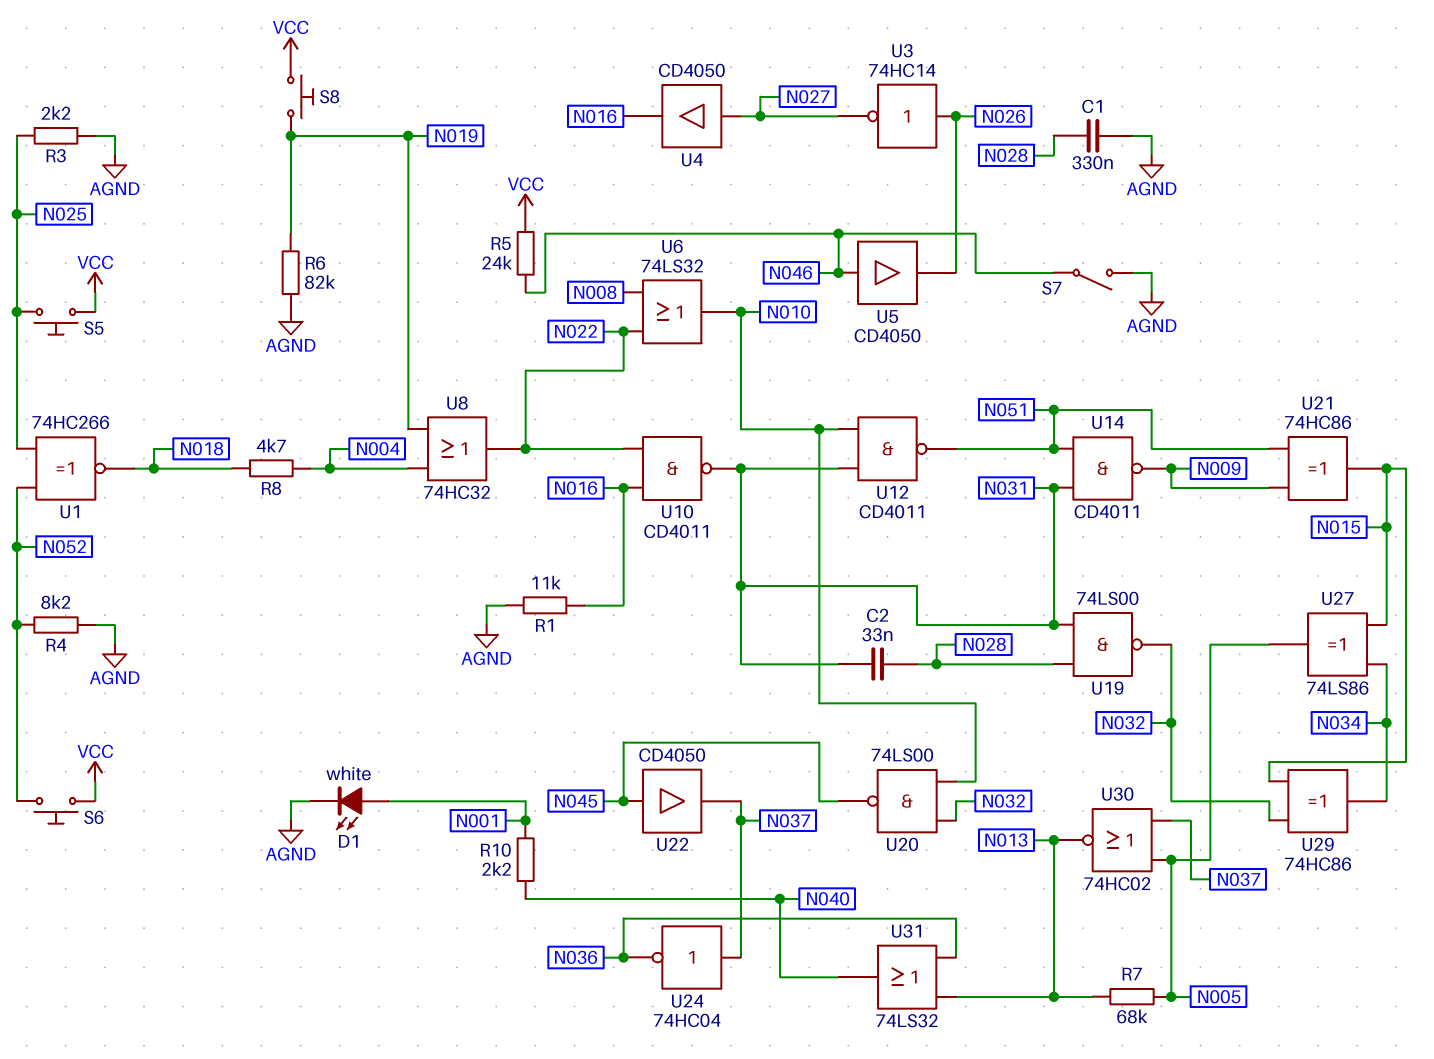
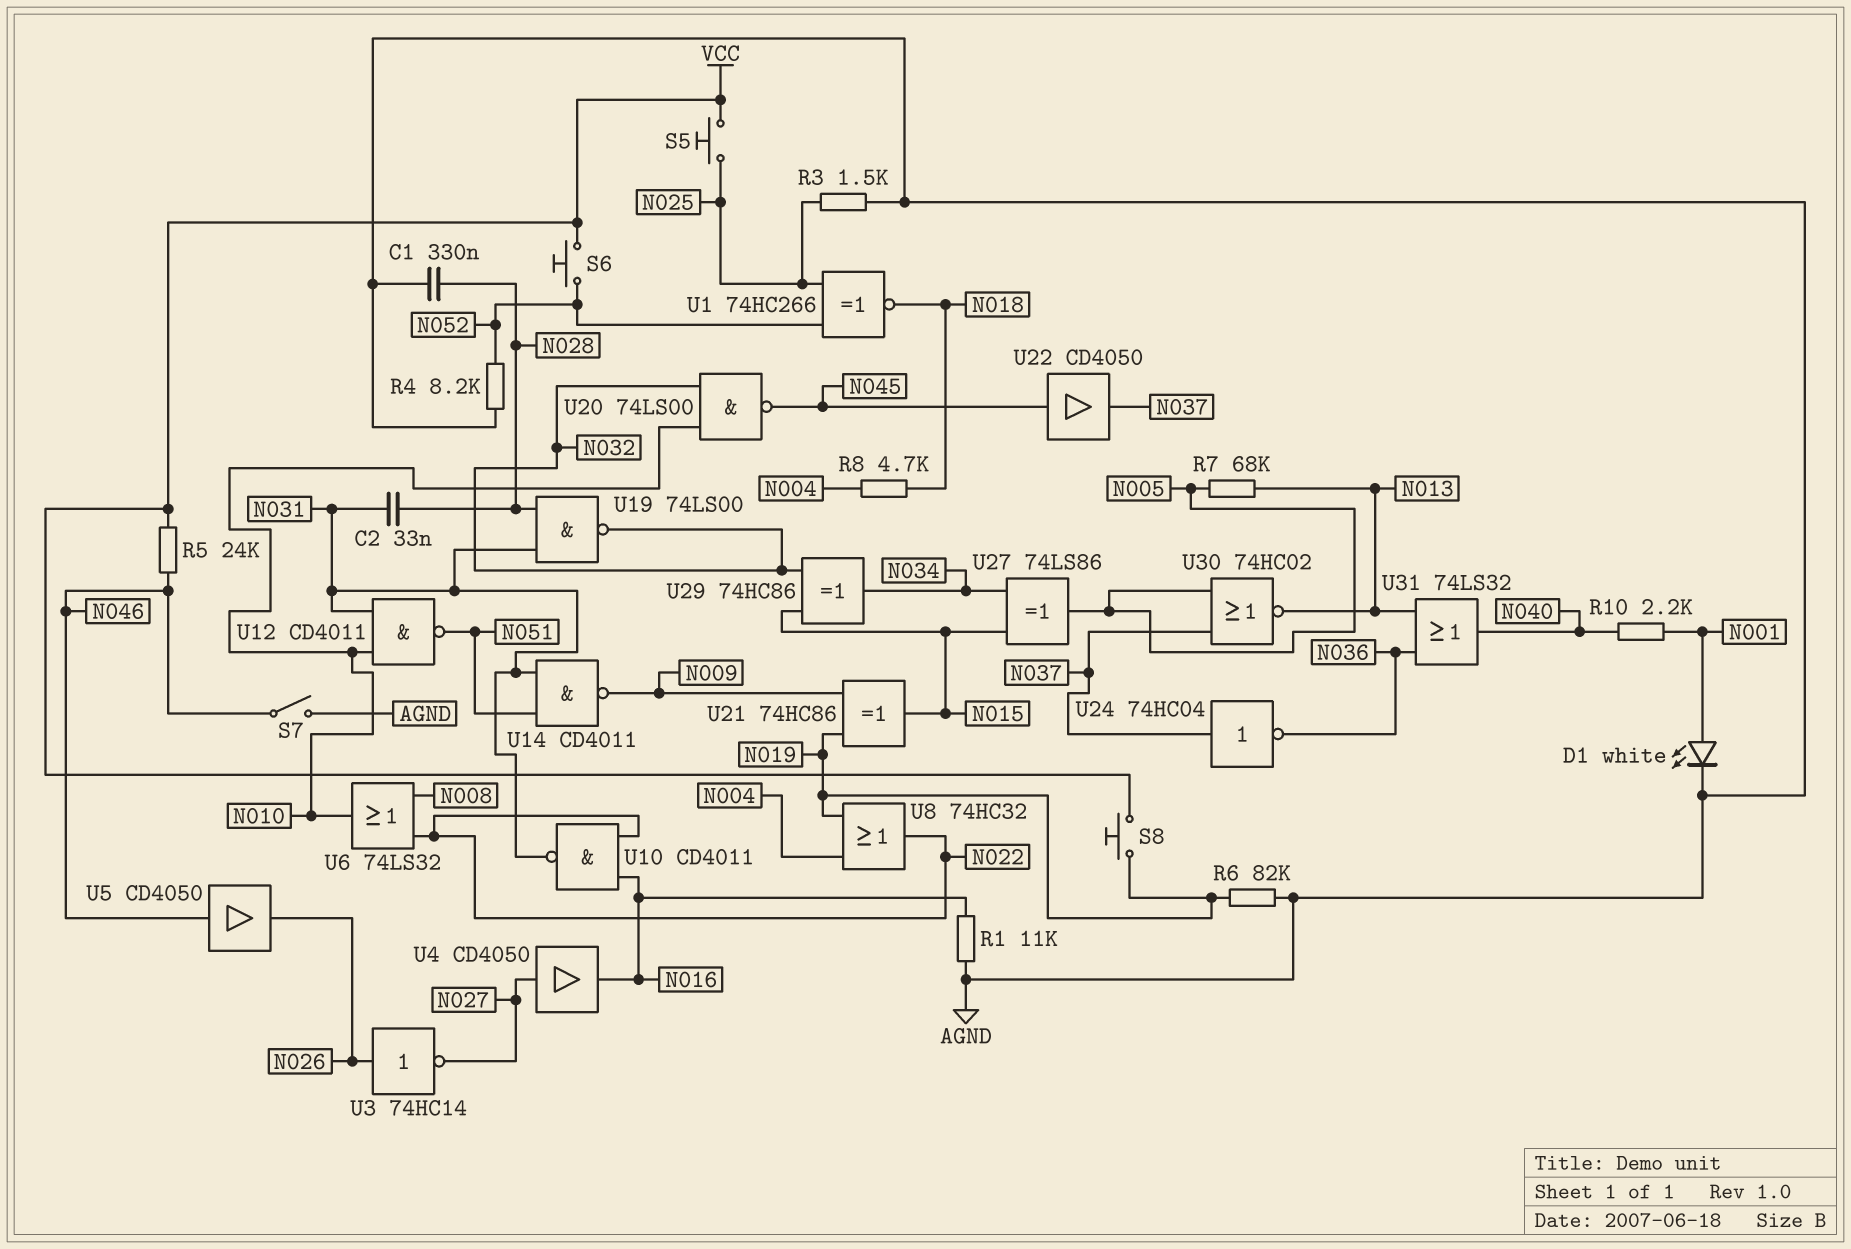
R3: 2.2k (AGND, N025) -> 1.5k (AGND, N025)
U21: XOR 74HC86 (in N009, in N051, out N015) -> XOR 74HC86 (in N009, in N019, out N015)

